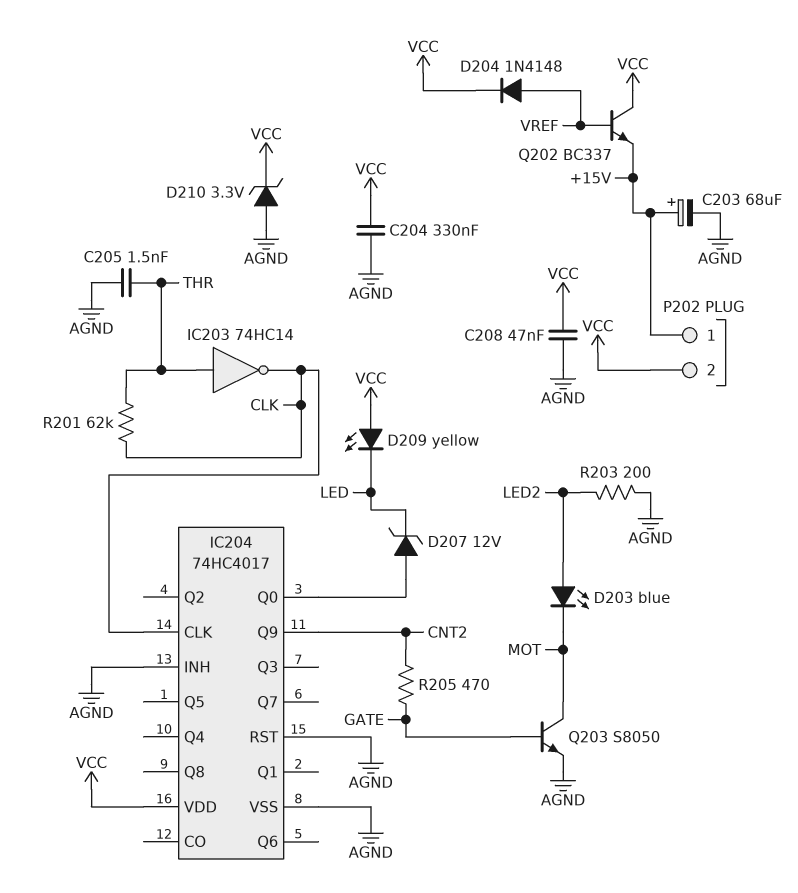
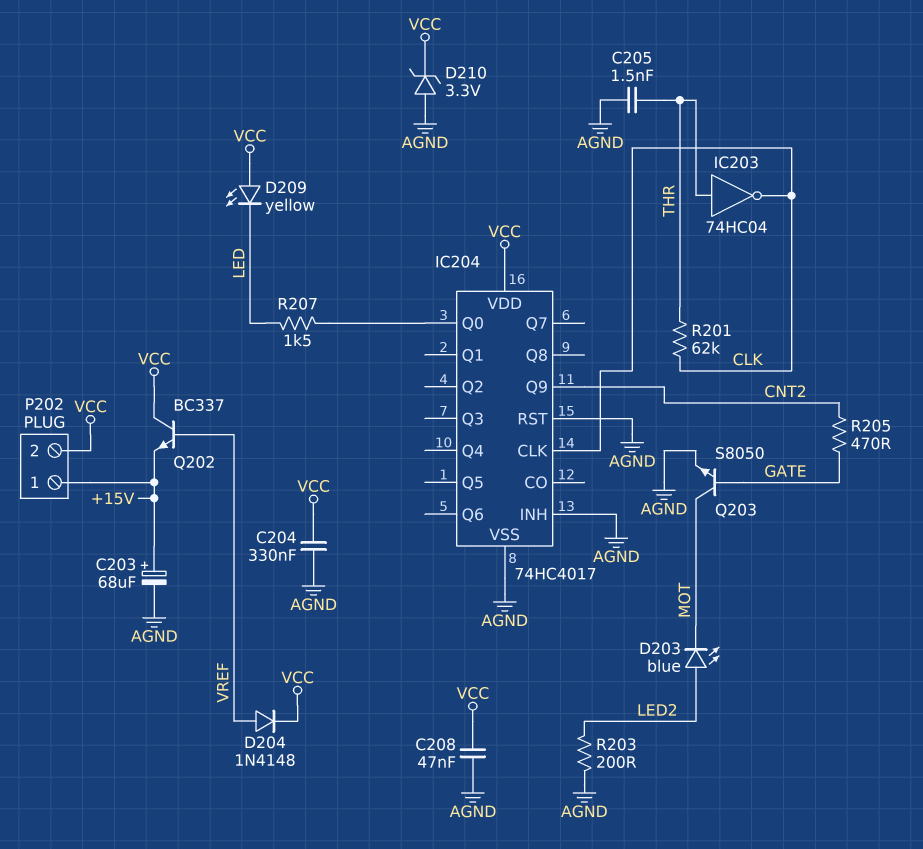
D207: zener 12V (A IC204/Q0, K LED) -> none
IC203: NOT 74HC14 (in THR, out CLK) -> NOT 74HC04 (in THR, out CLK)
R207: none -> 1.5k (IC204/Q0, LED)

